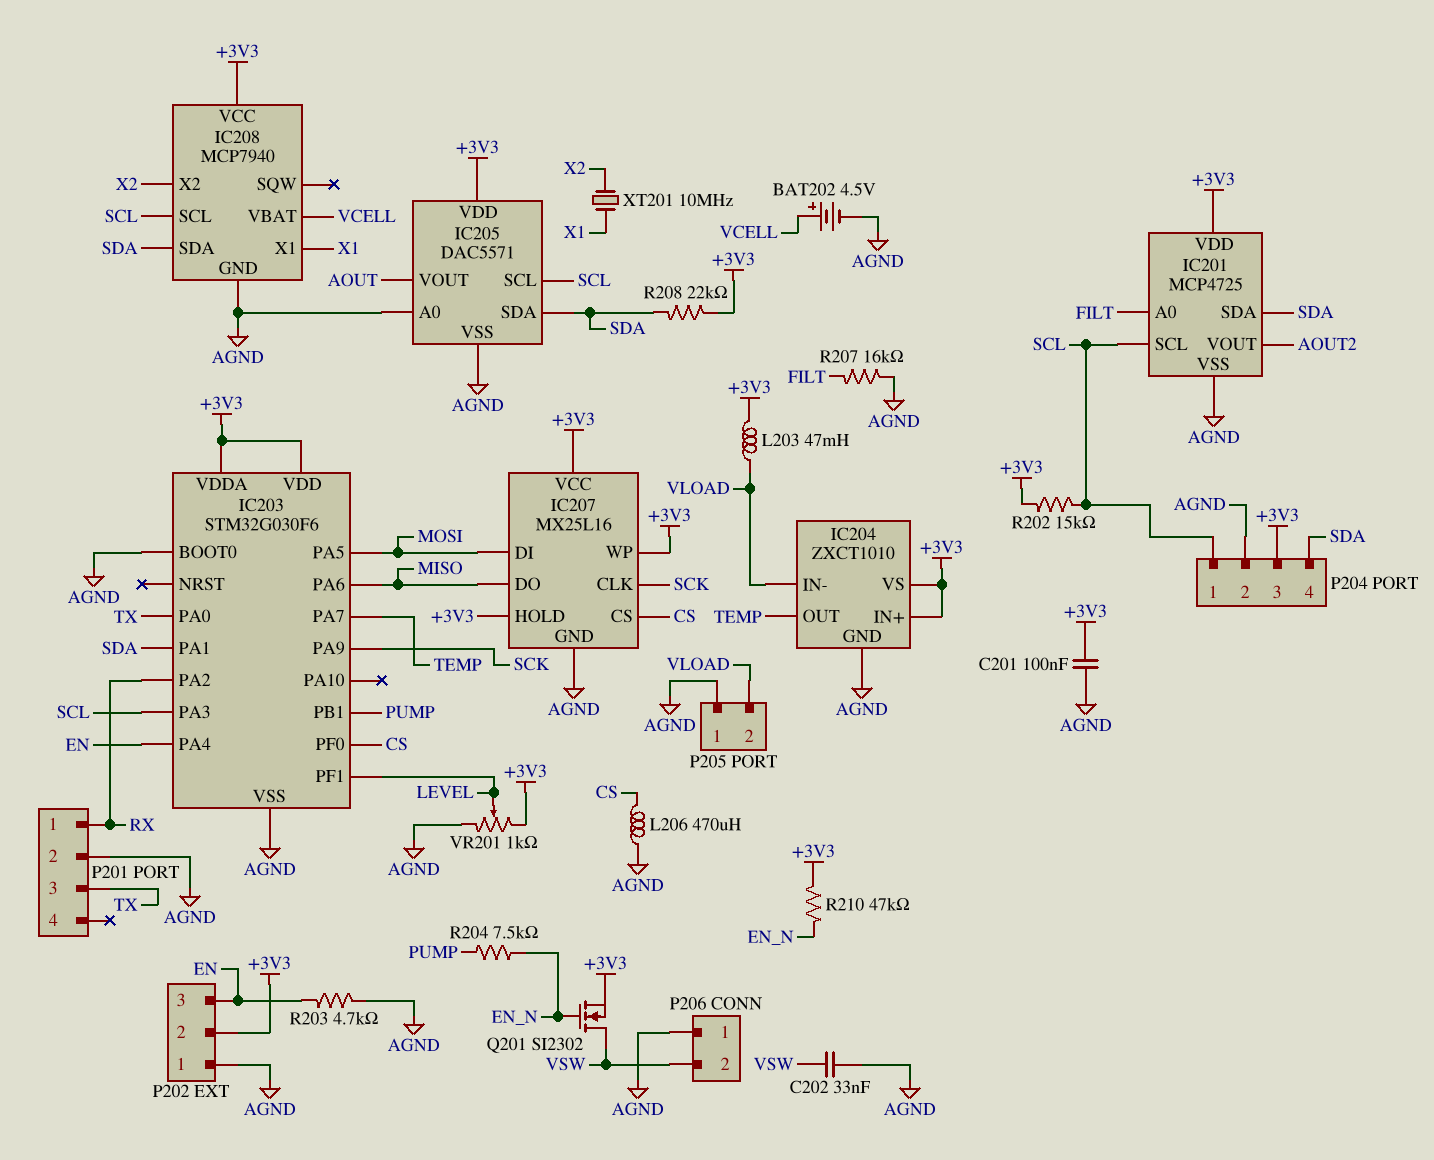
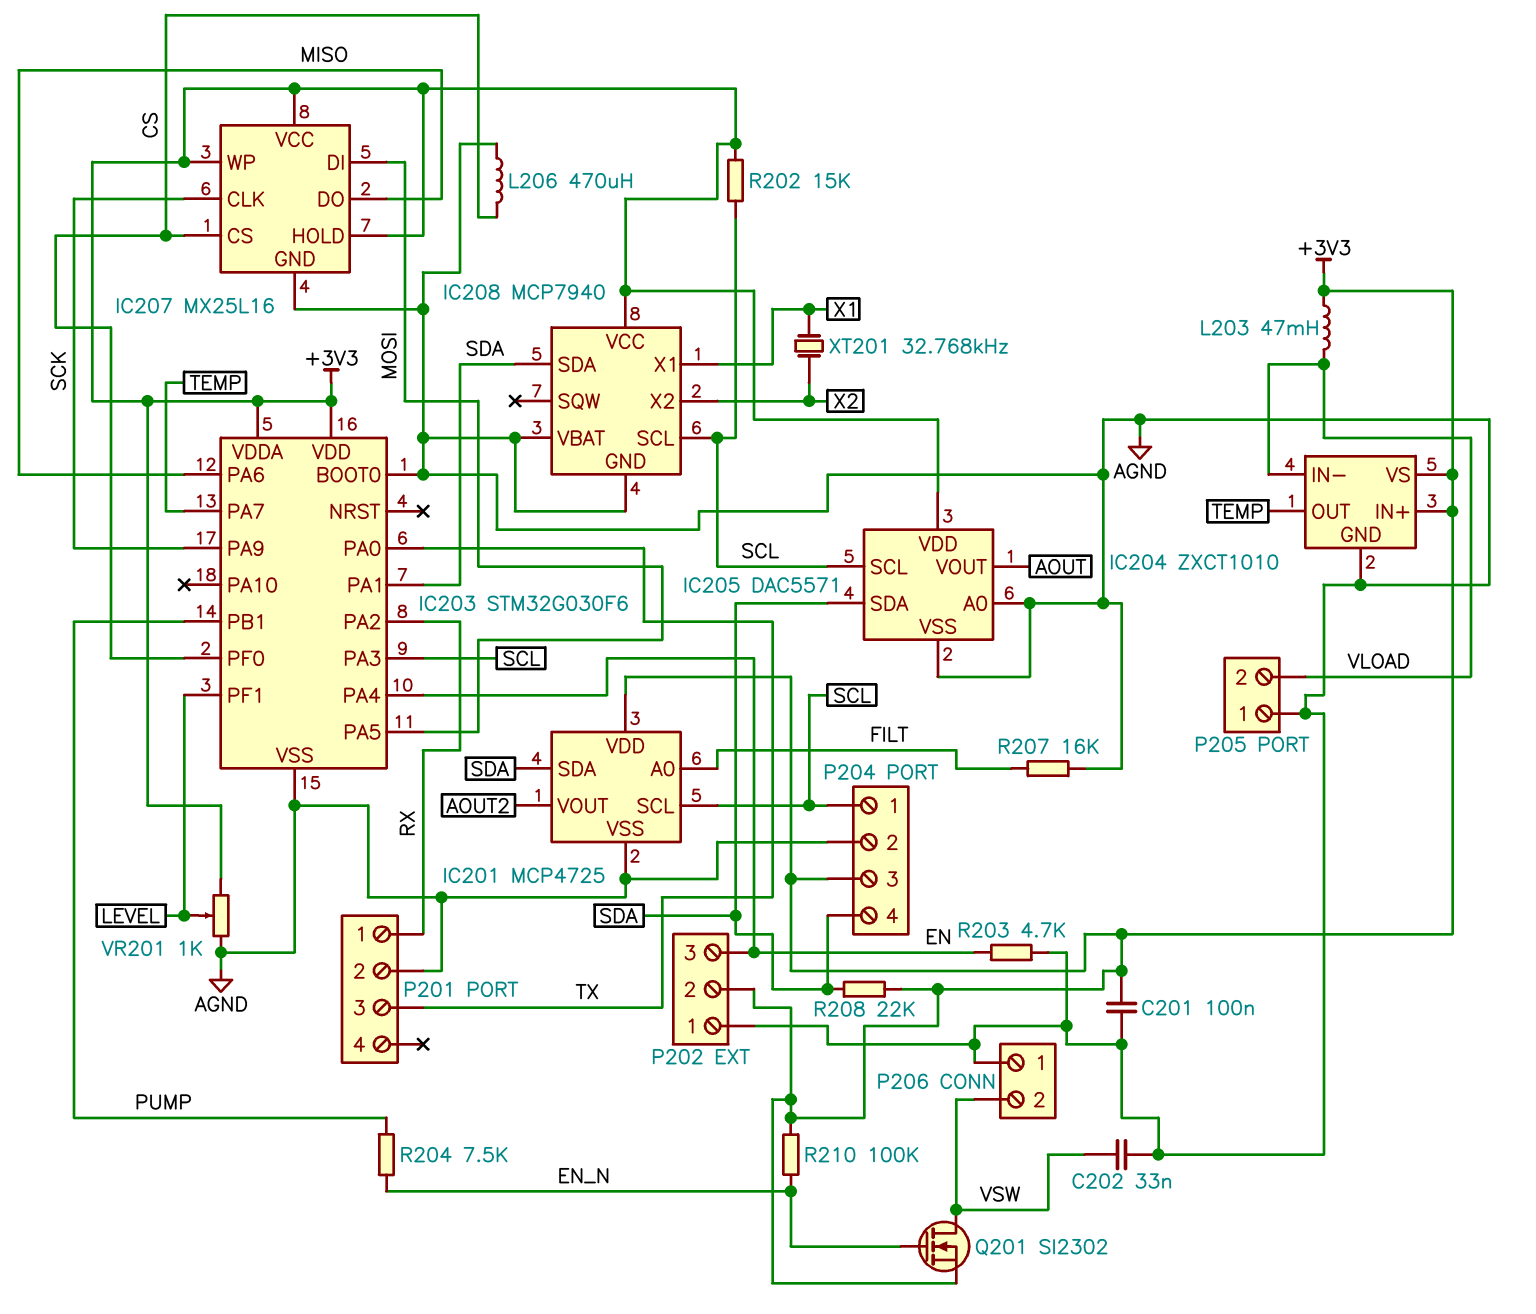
BAT202: 4.5V (plus VCELL, minus AGND) -> none
IC208 pin VBAT: VCELL -> AGND
R210: 47k (+3V3, EN_N) -> 100k (+3V3, EN_N)
XT201: 10MHz (X1, X2) -> 32.768kHz (X1, X2)

